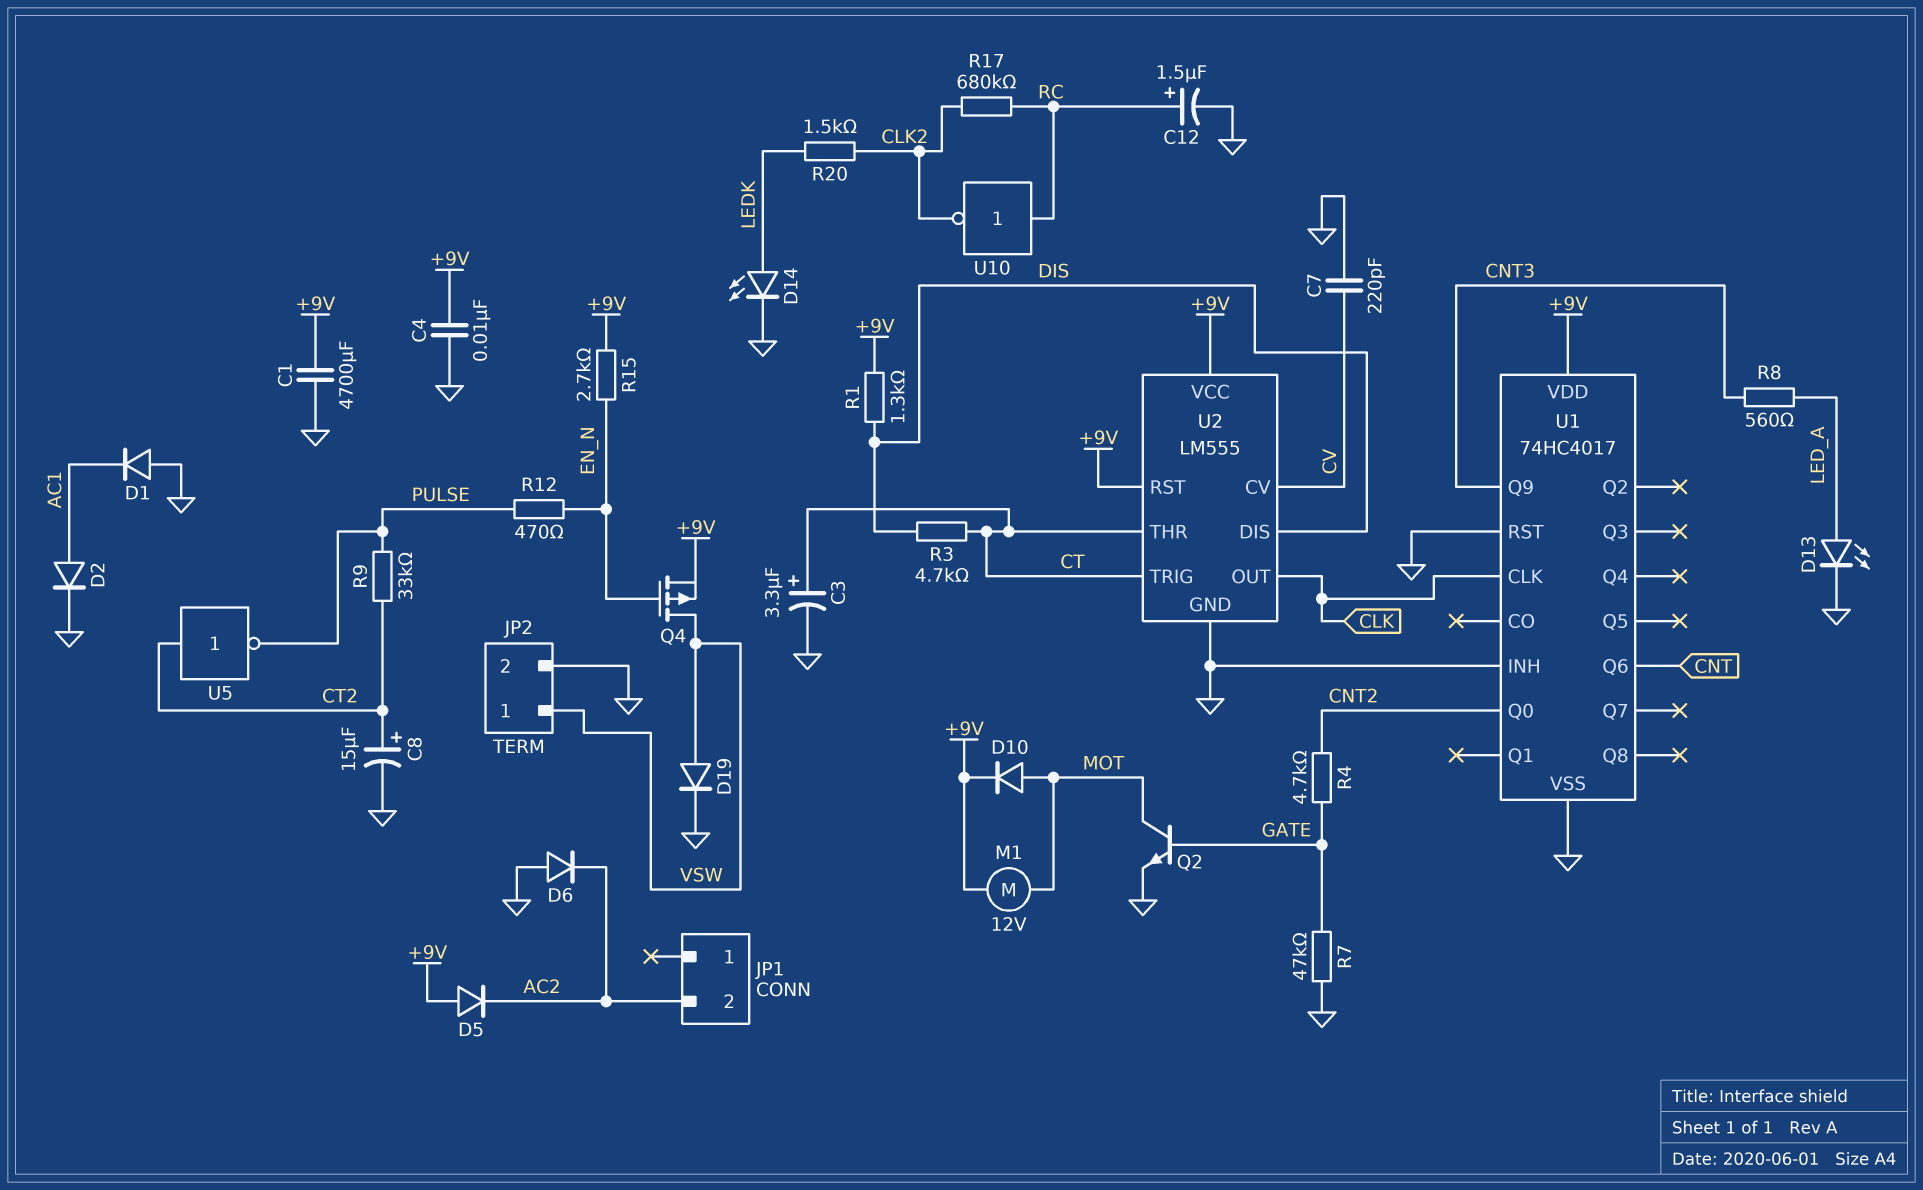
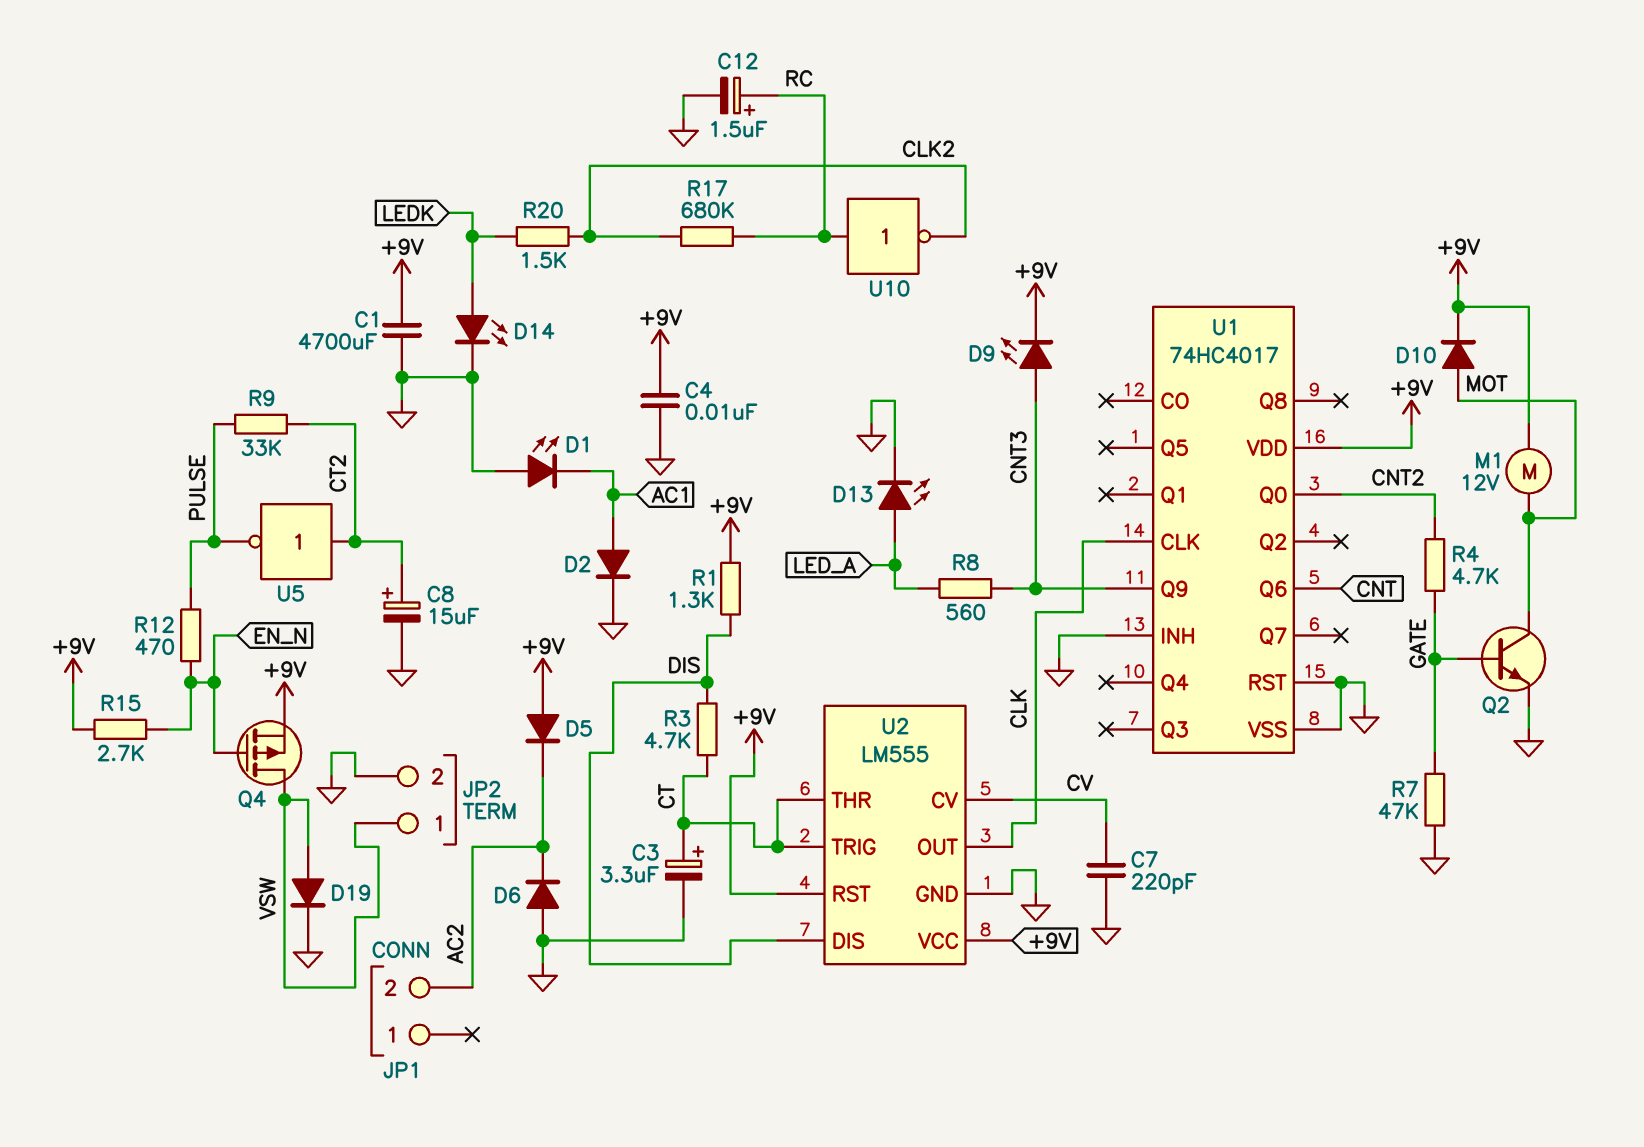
D1: diode (A GND, K AC1) -> LED (A GND, K AC1)
D9: none -> LED (A CNT3, K +9V)

